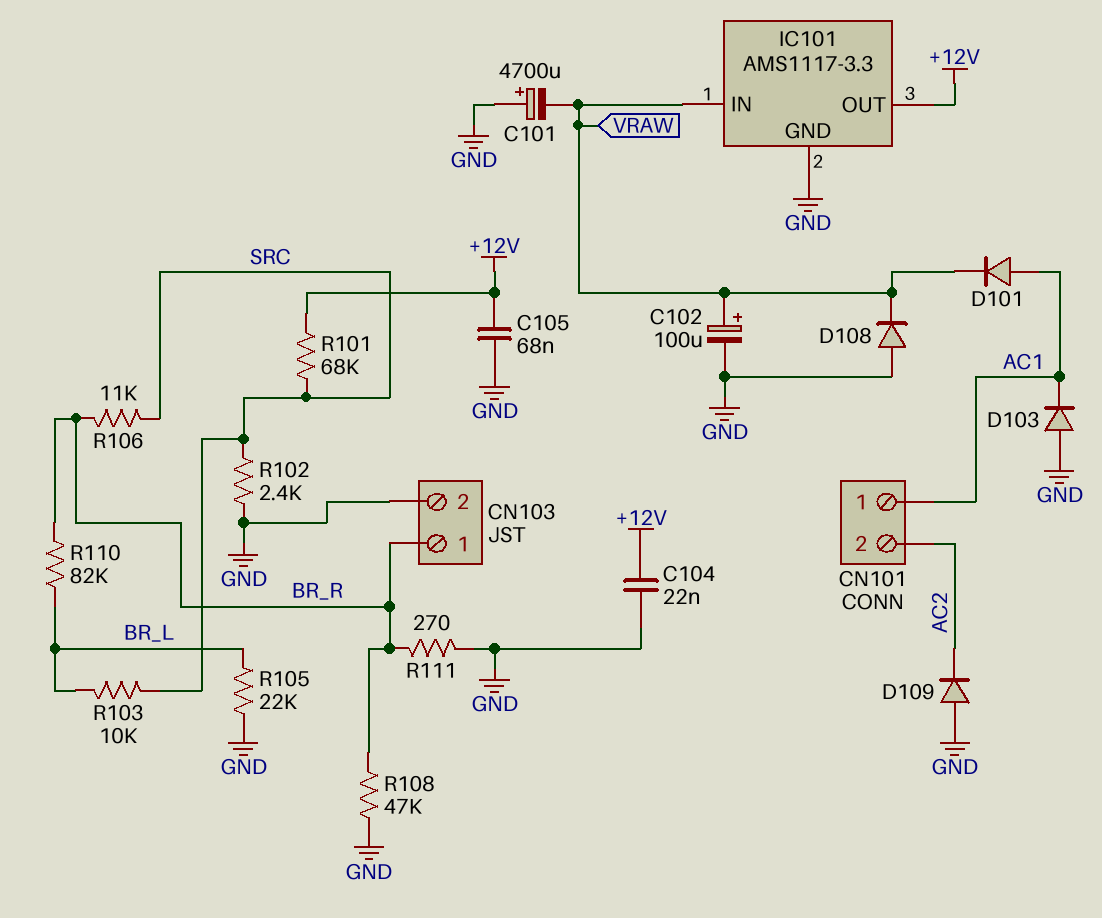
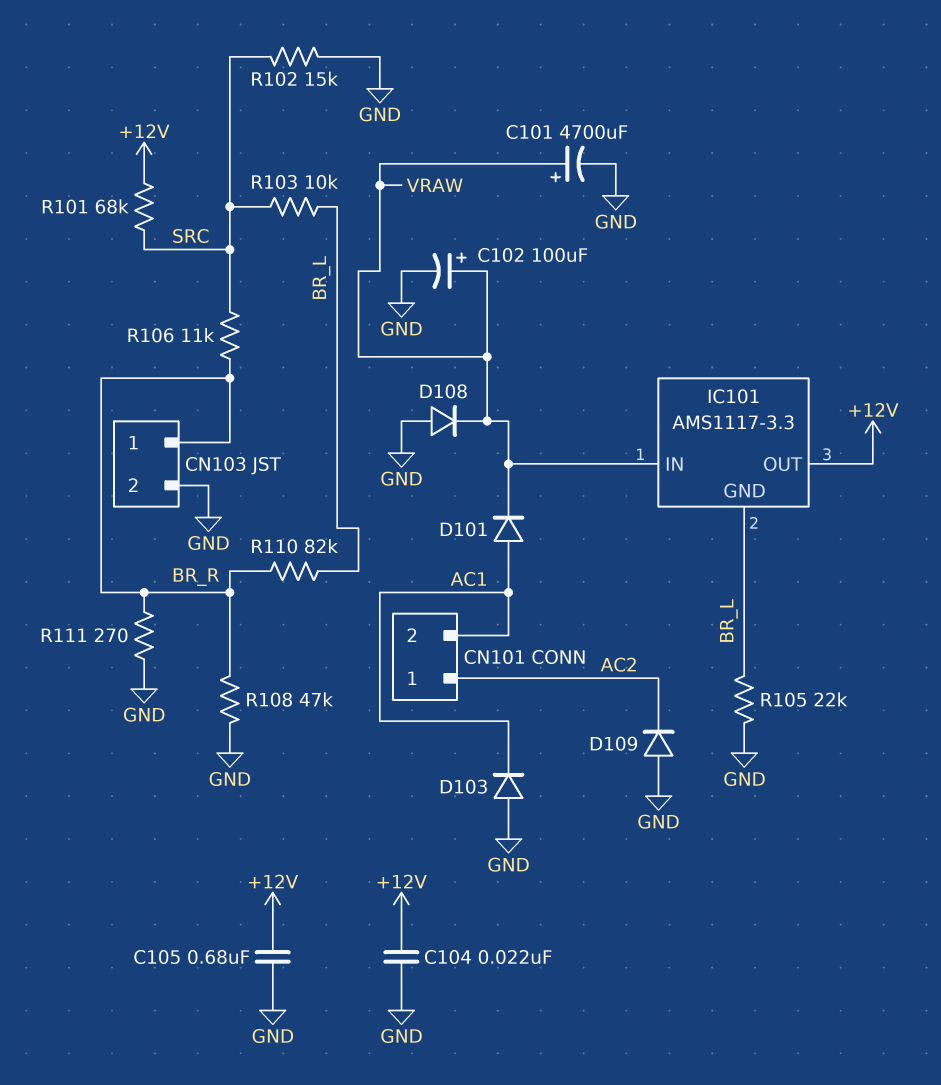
C101: 4700uF (plus GND, minus VRAW) -> 4700uF (plus VRAW, minus GND)
C105: 68nF (+12V, GND) -> 680nF (+12V, GND)
CN101 pin 1: AC1 -> AC2
CN101 pin 2: AC2 -> AC1
IC101 pin GND: GND -> BR_L
R102: 2.4k (GND, SRC) -> 15k (GND, SRC)

